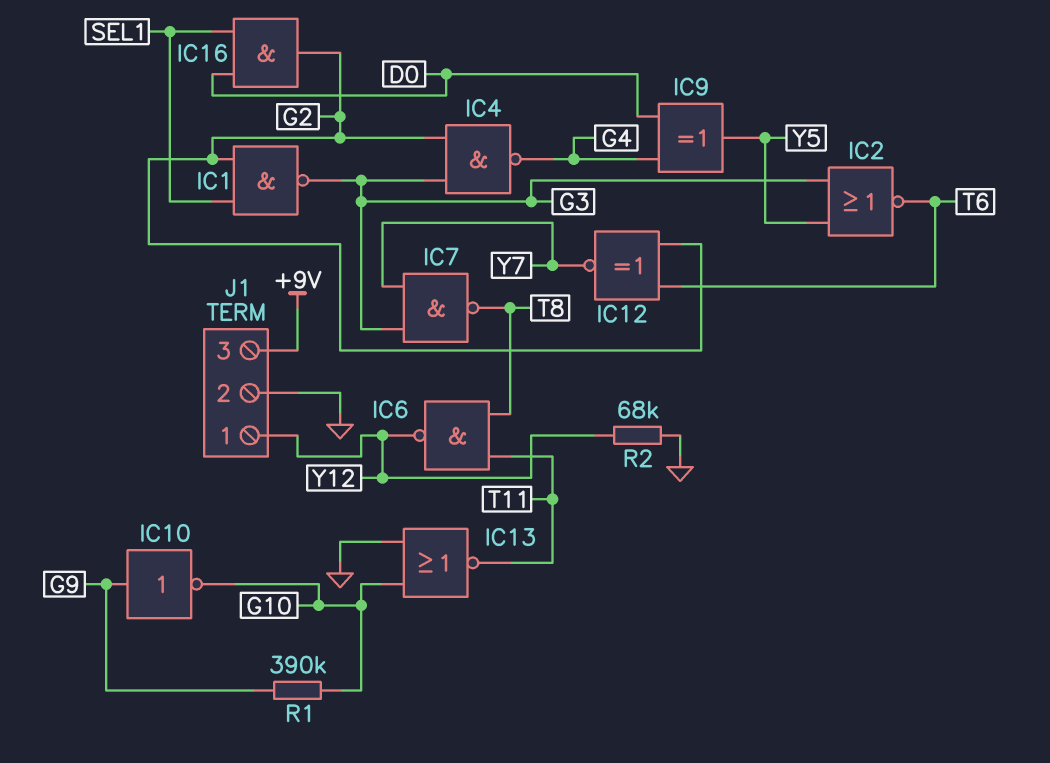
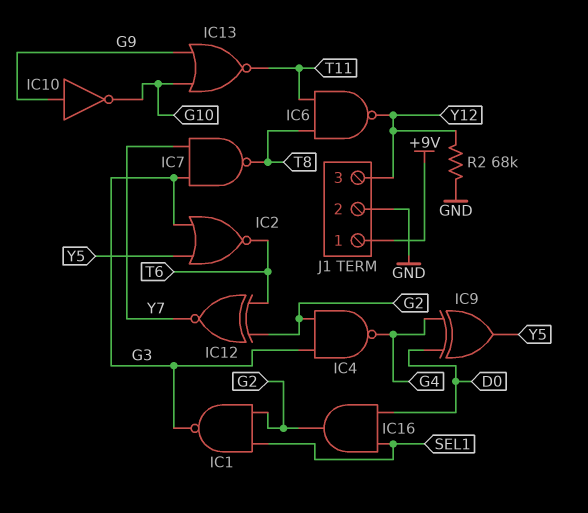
IC13: NOR (in G10, in GND, out T11) -> NOR (in G9, in G10, out T11)
J1 pin 1: Y12 -> +9V
J1 pin 3: +9V -> Y12
R1: 390k (G9, G10) -> none

